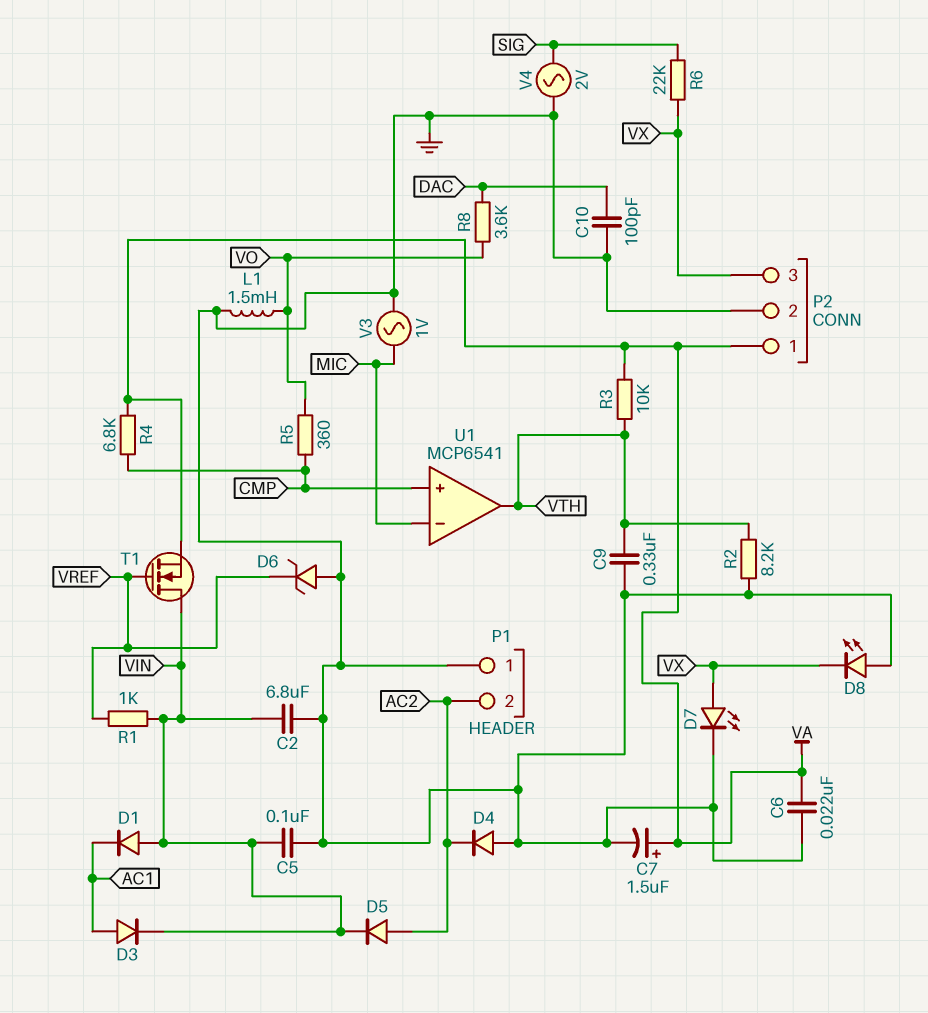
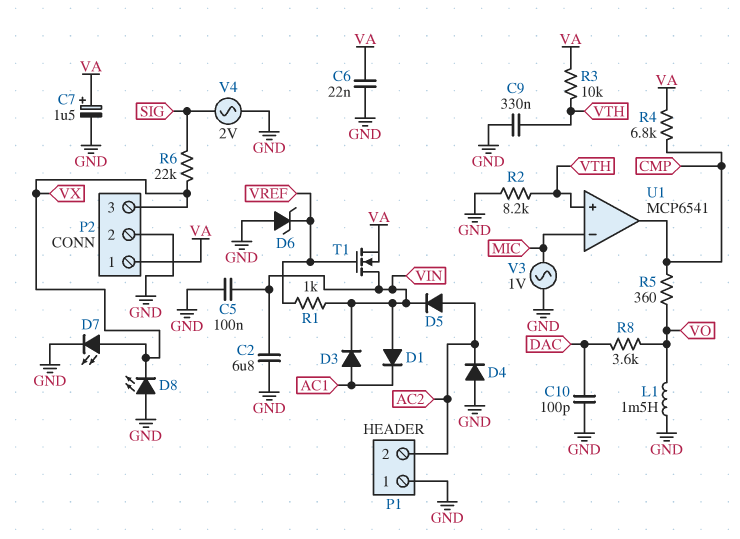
U1 pin in+: CMP -> VTH
U1 pin out: VTH -> CMP

